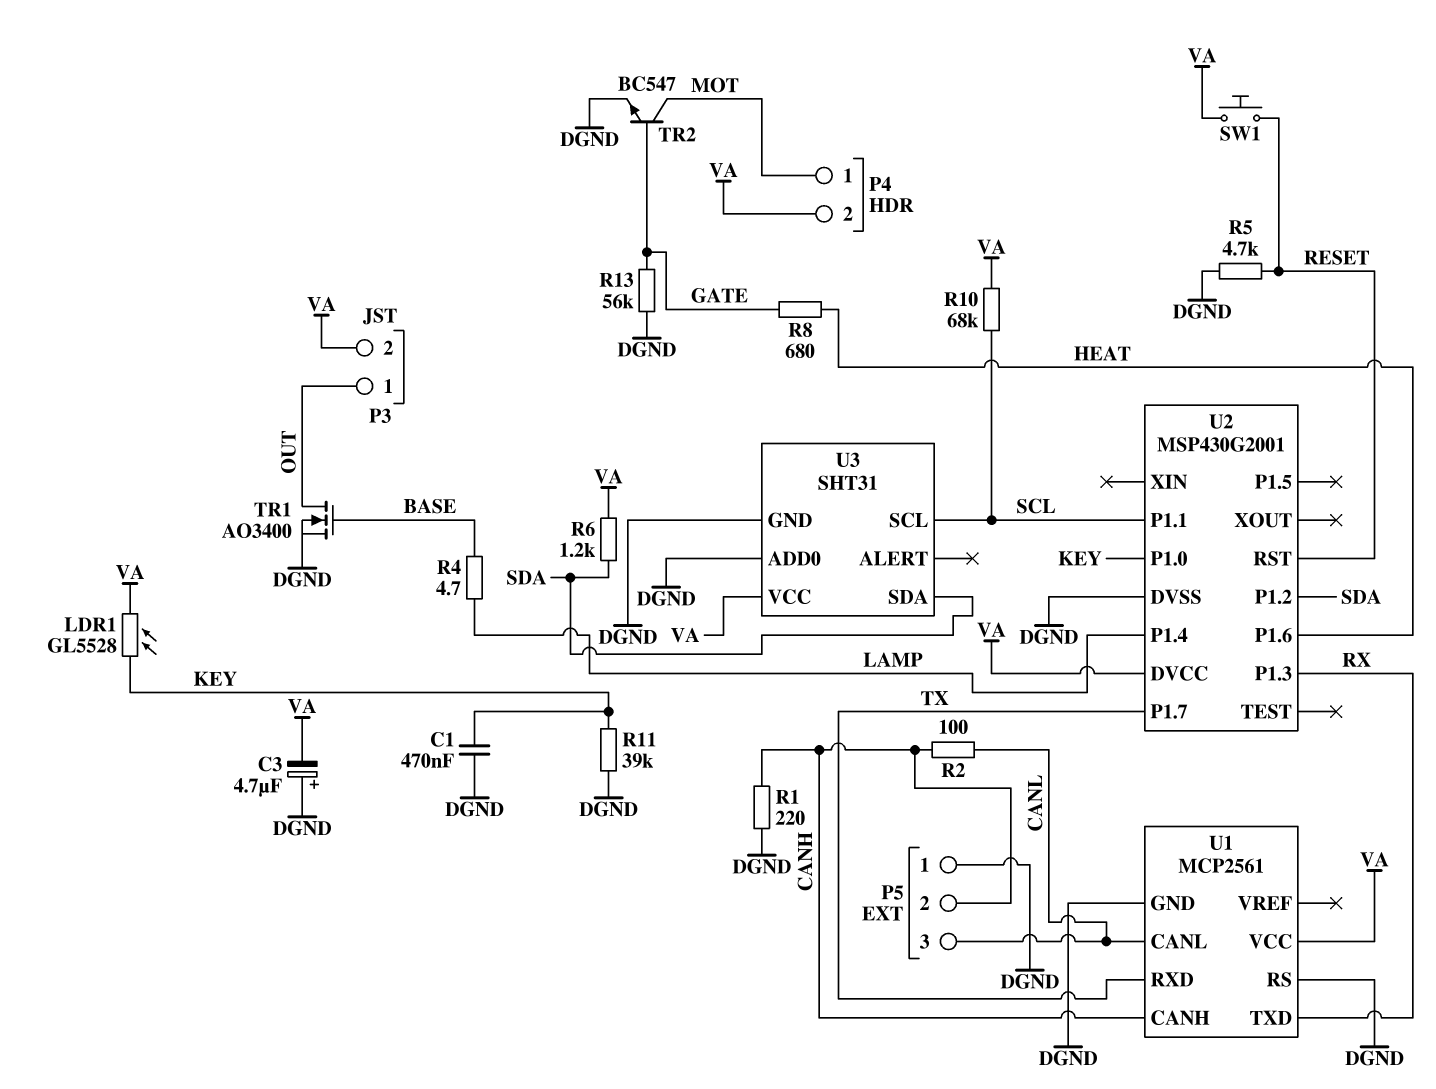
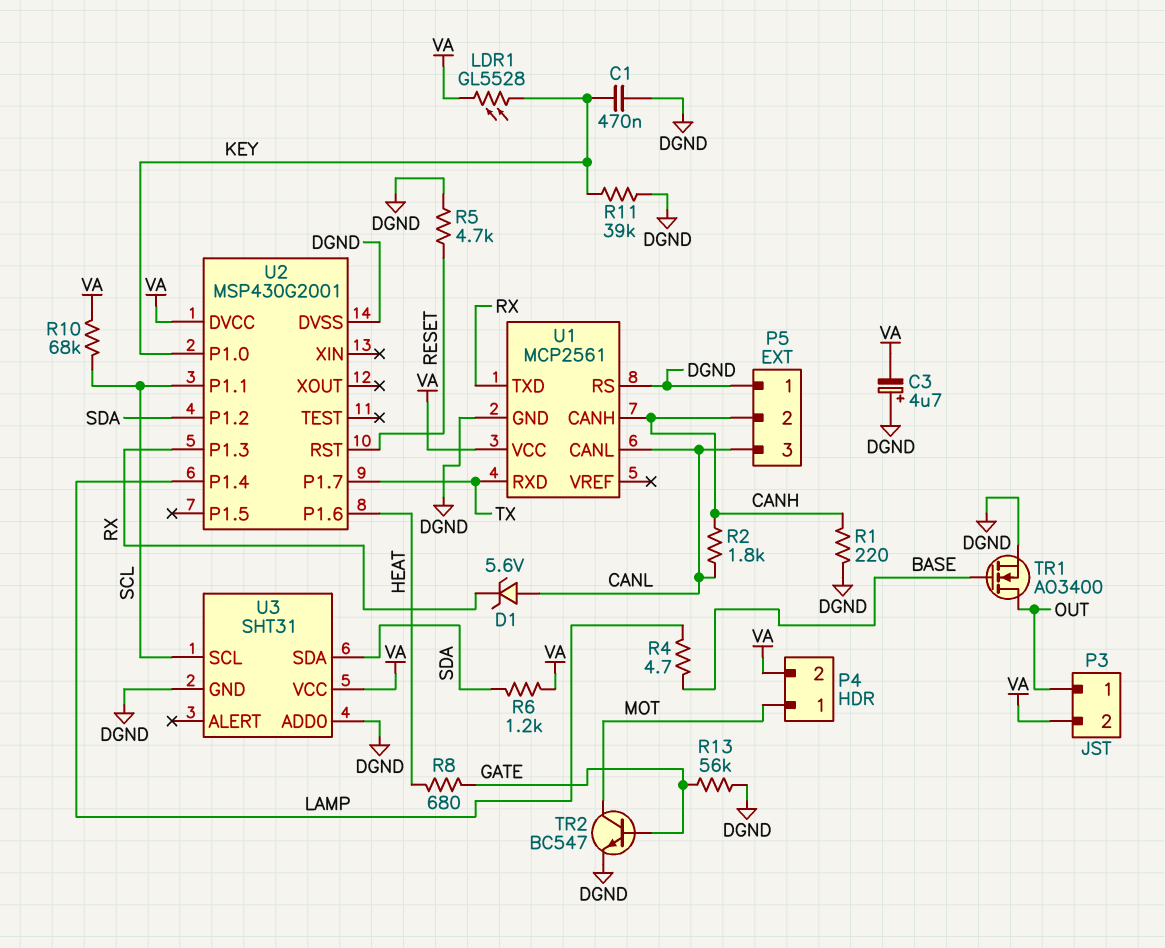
D1: none -> zener 5.6V (A CANL, K RX)
R2: 100 (CANH, CANL) -> 1.8k (CANH, CANL)
SW1: button (RESET, VA) -> none

